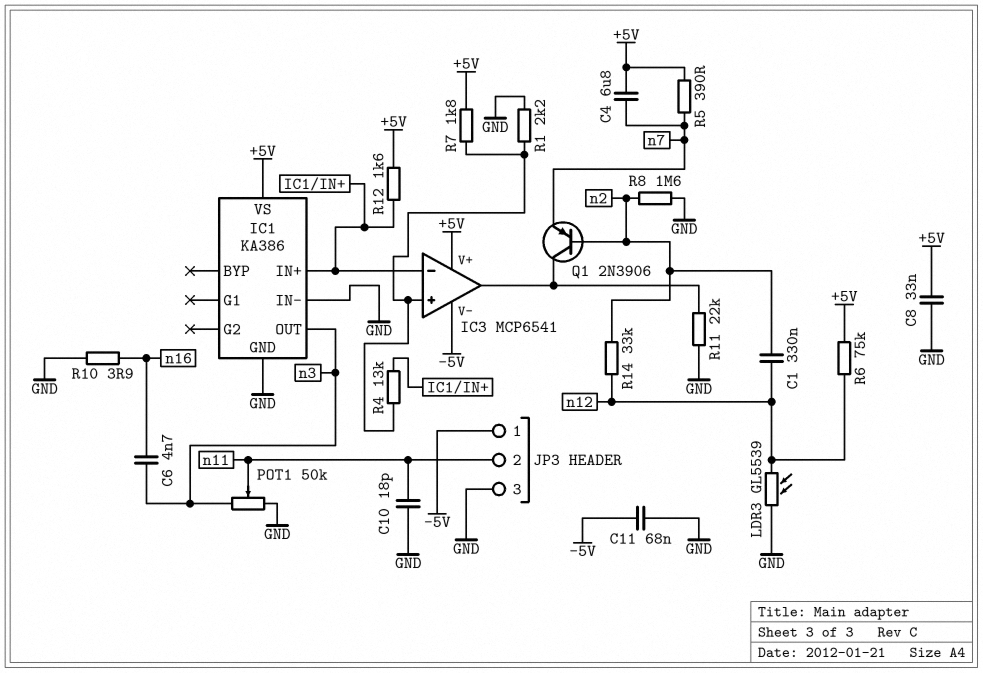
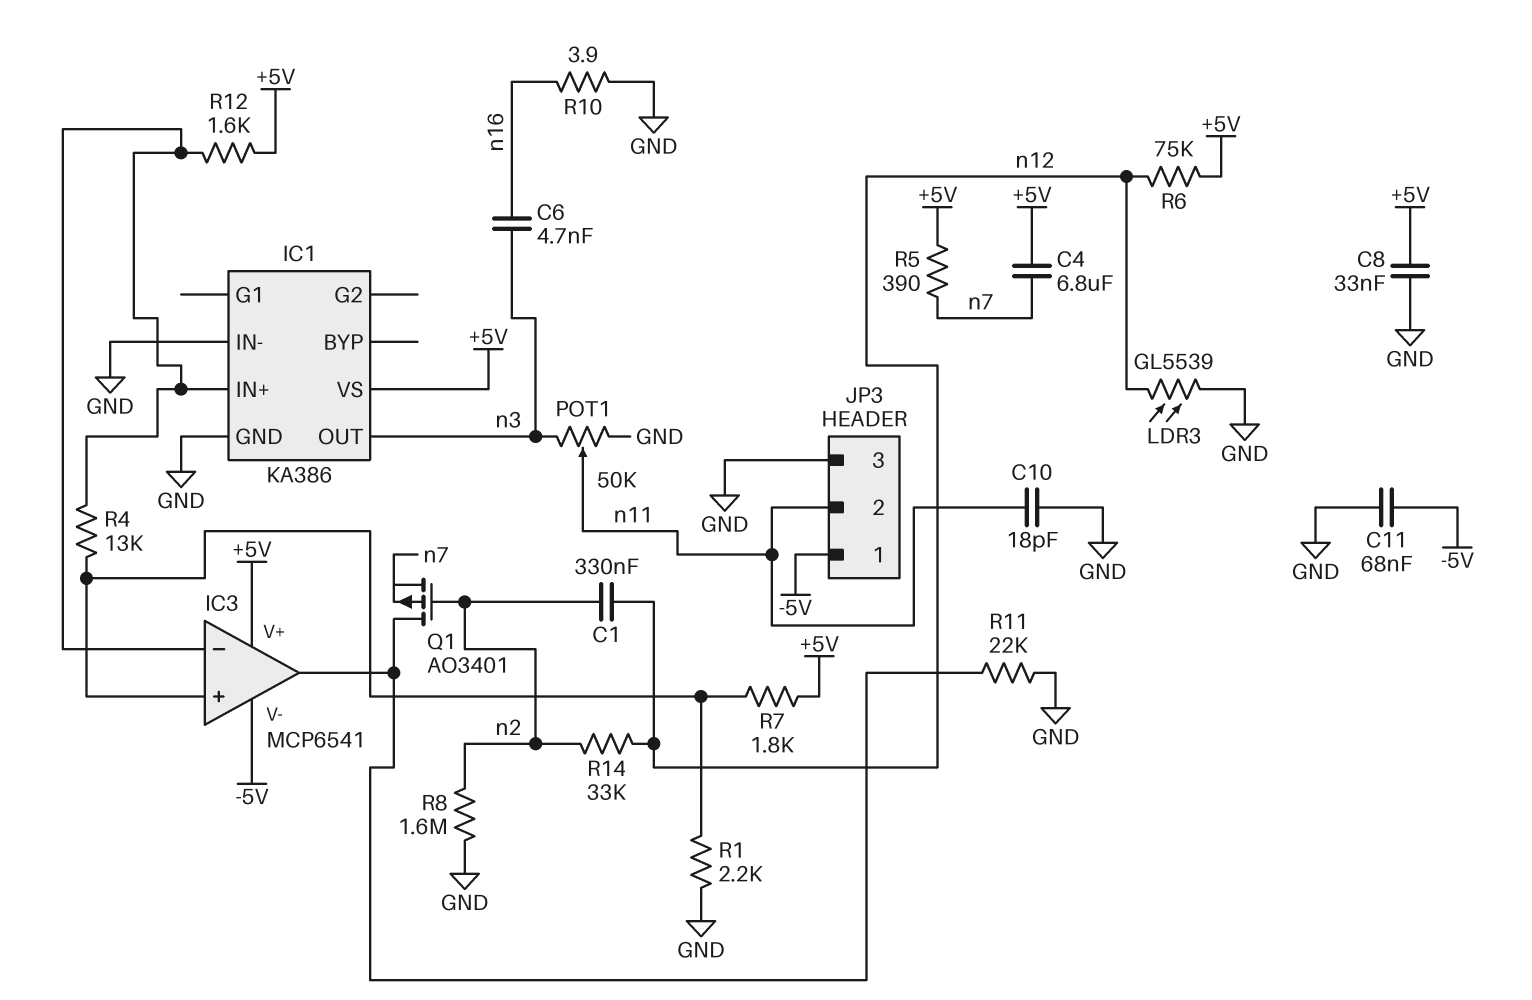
Q1: PNP 2N3906 (B n2, C IC3/out, E n7) -> PMOS AO3401 (G n2, D IC3/out, S n7)

